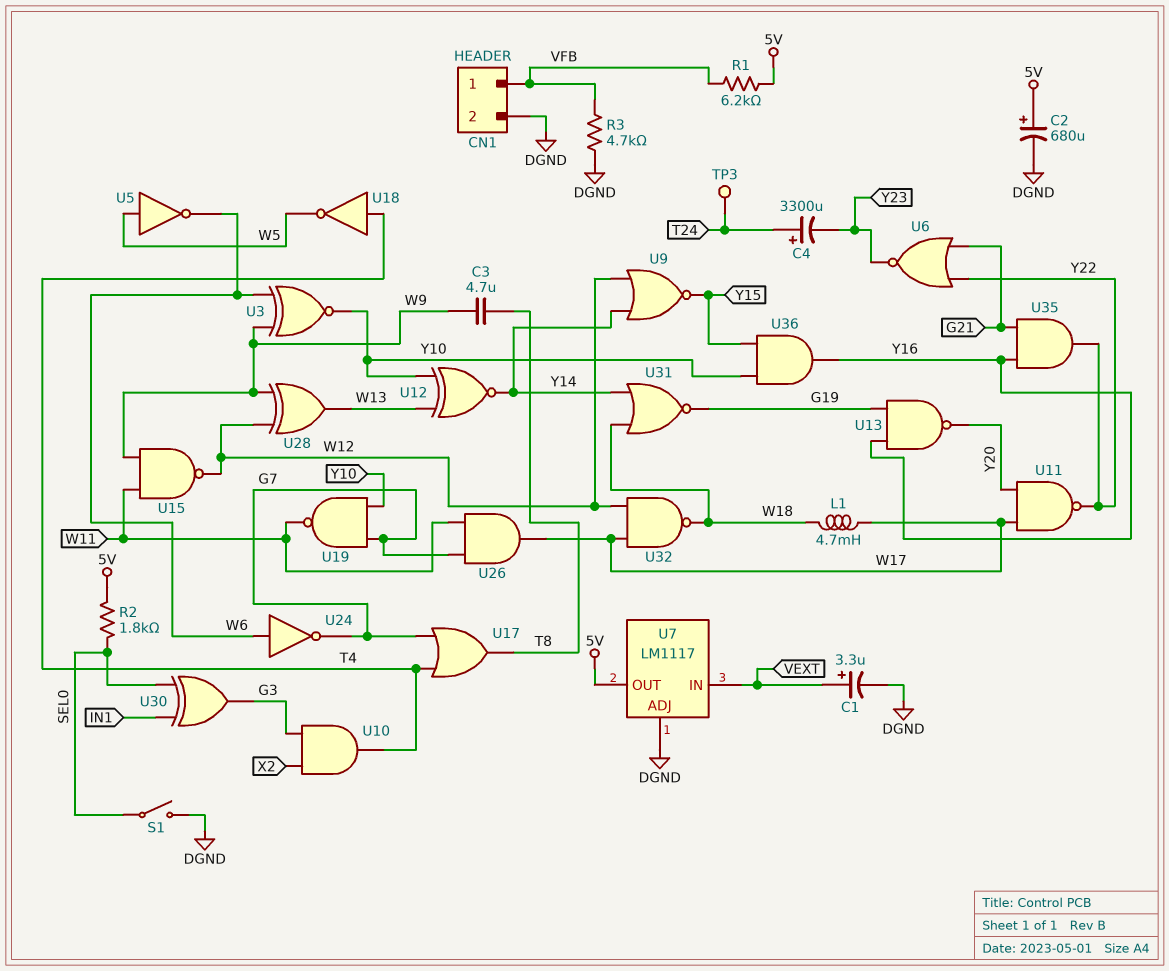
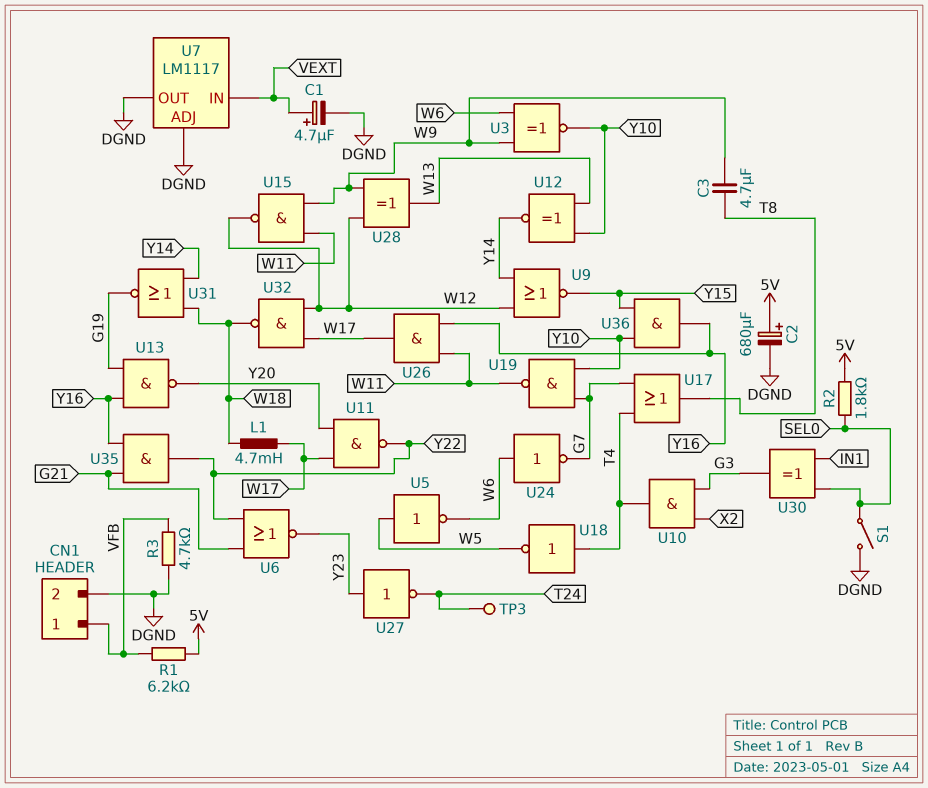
C1: 3.3uF (plus VEXT, minus DGND) -> 4.7uF (plus VEXT, minus DGND)
C4: 3300uF (plus T24, minus Y23) -> none
U7 pin OUT: 5V -> DGND
U26: AND (in G7, in W11, out W17) -> AND (in W11, in Y16, out W17)
U27: none -> NOT (in Y23, out T24)

